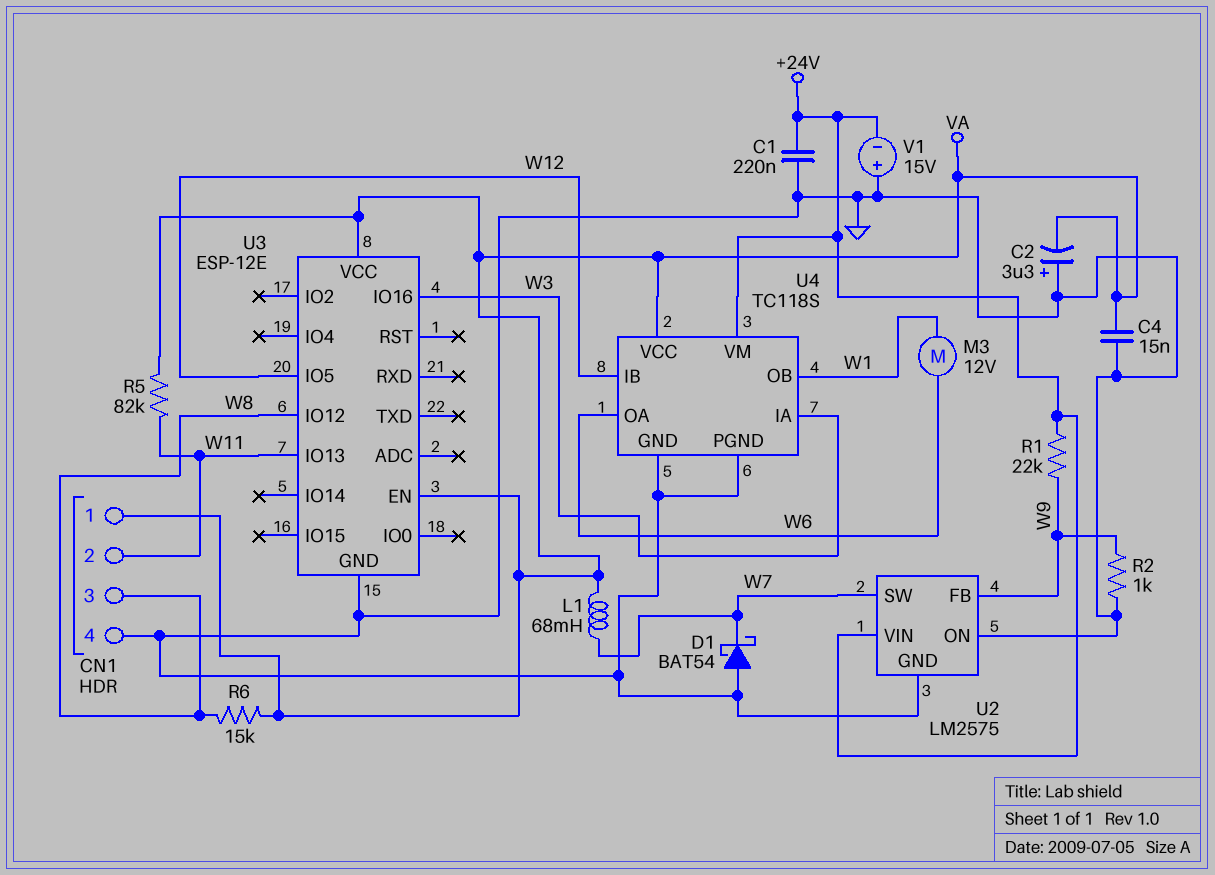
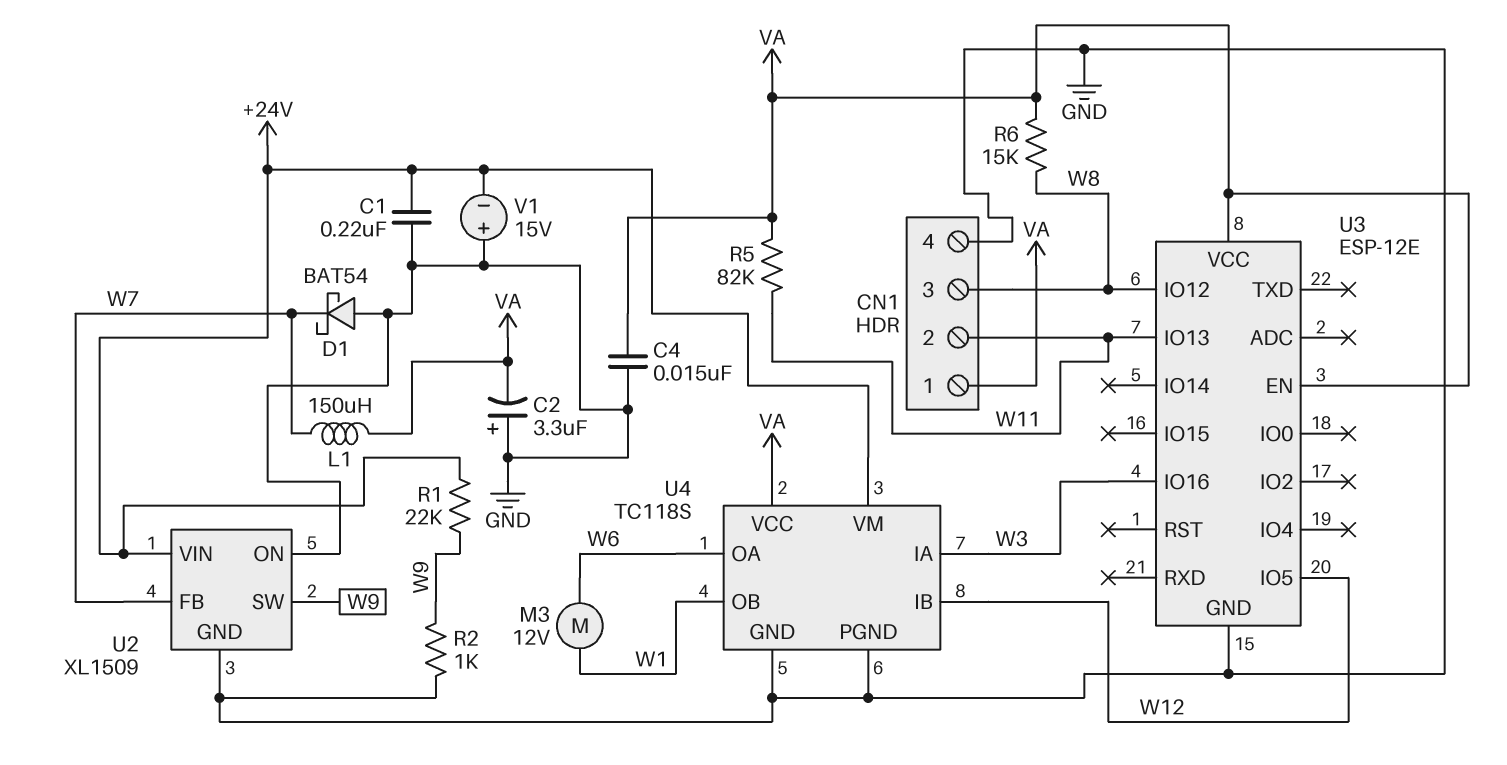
L1: 68mH (VA, W7) -> 150uH (VA, W7)
U2: LM2575 -> XL1509
U2 pin FB: W9 -> W7
U2 pin SW: W7 -> W9

